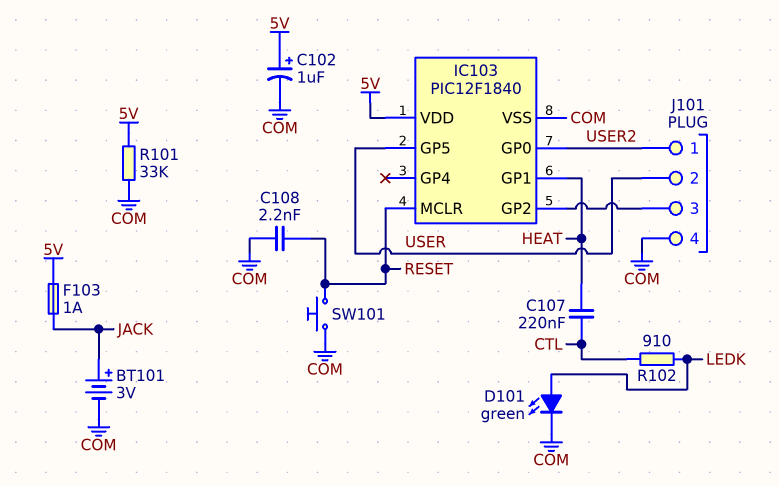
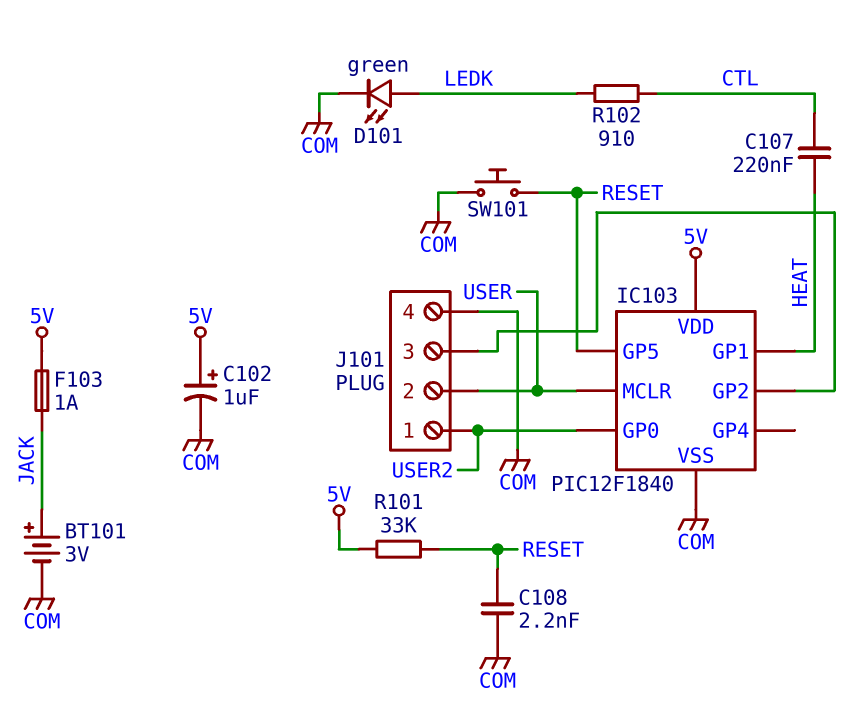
IC103 pin GP5: USER -> RESET
IC103 pin MCLR: RESET -> USER
R101: 33k (5V, COM) -> 33k (5V, RESET)

